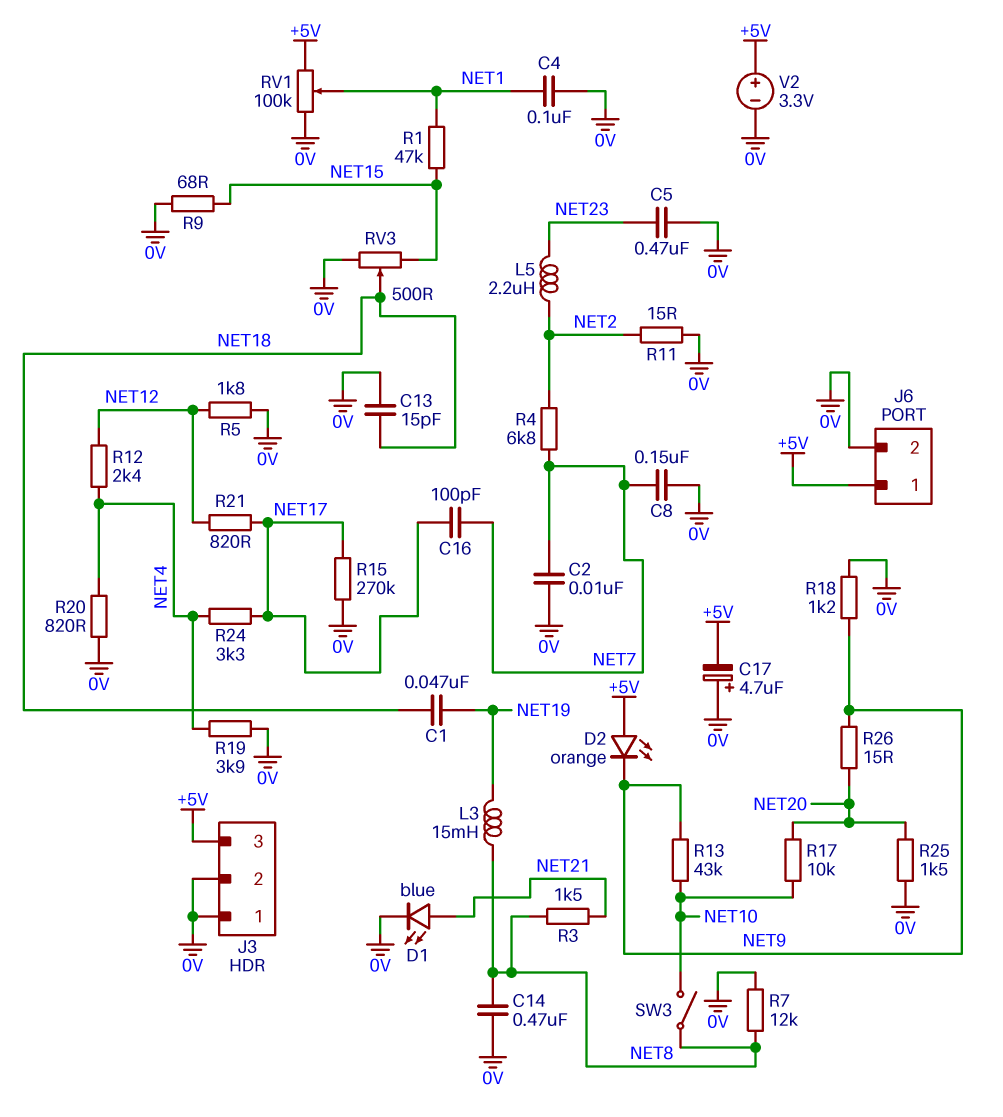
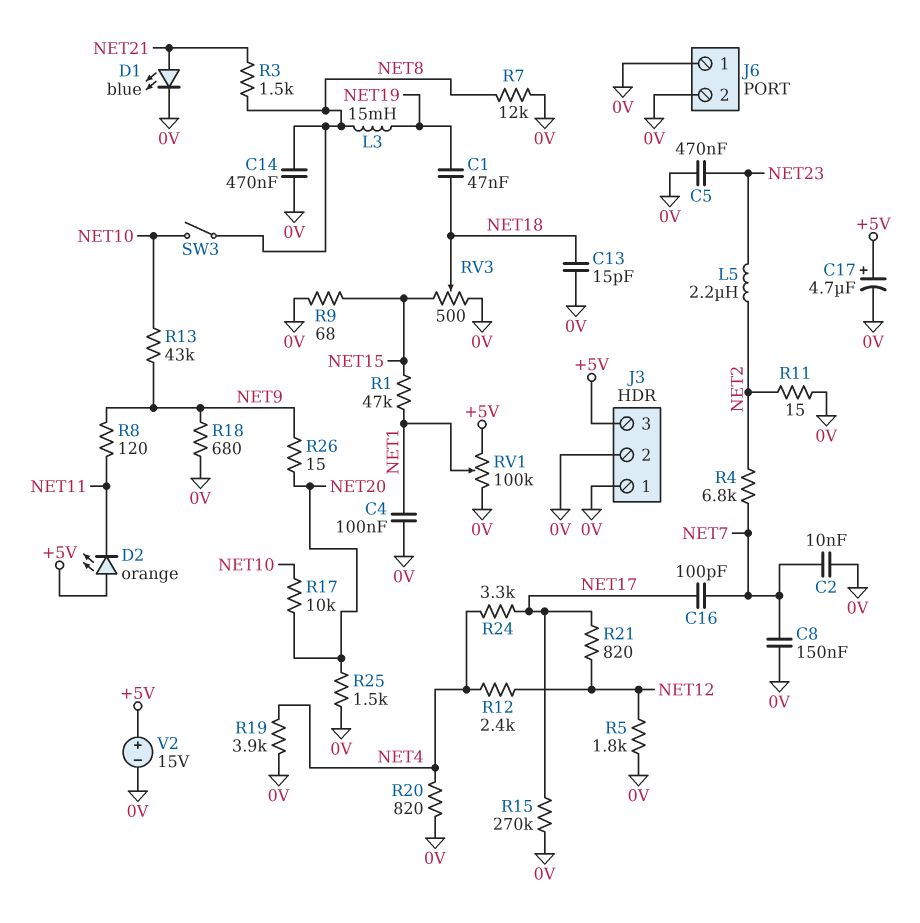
C17: 4.7uF (plus 0V, minus +5V) -> 4.7uF (plus +5V, minus 0V)
D2: LED orange (A +5V, K NET9) -> LED orange (A +5V, K NET11)
J6 pin 1: +5V -> 0V
R8: none -> 120 (NET9, NET11)
R18: 1.2k (0V, NET9) -> 680 (0V, NET9)
V2: 3.3V (plus +5V, minus 0V) -> 15V (plus +5V, minus 0V)

